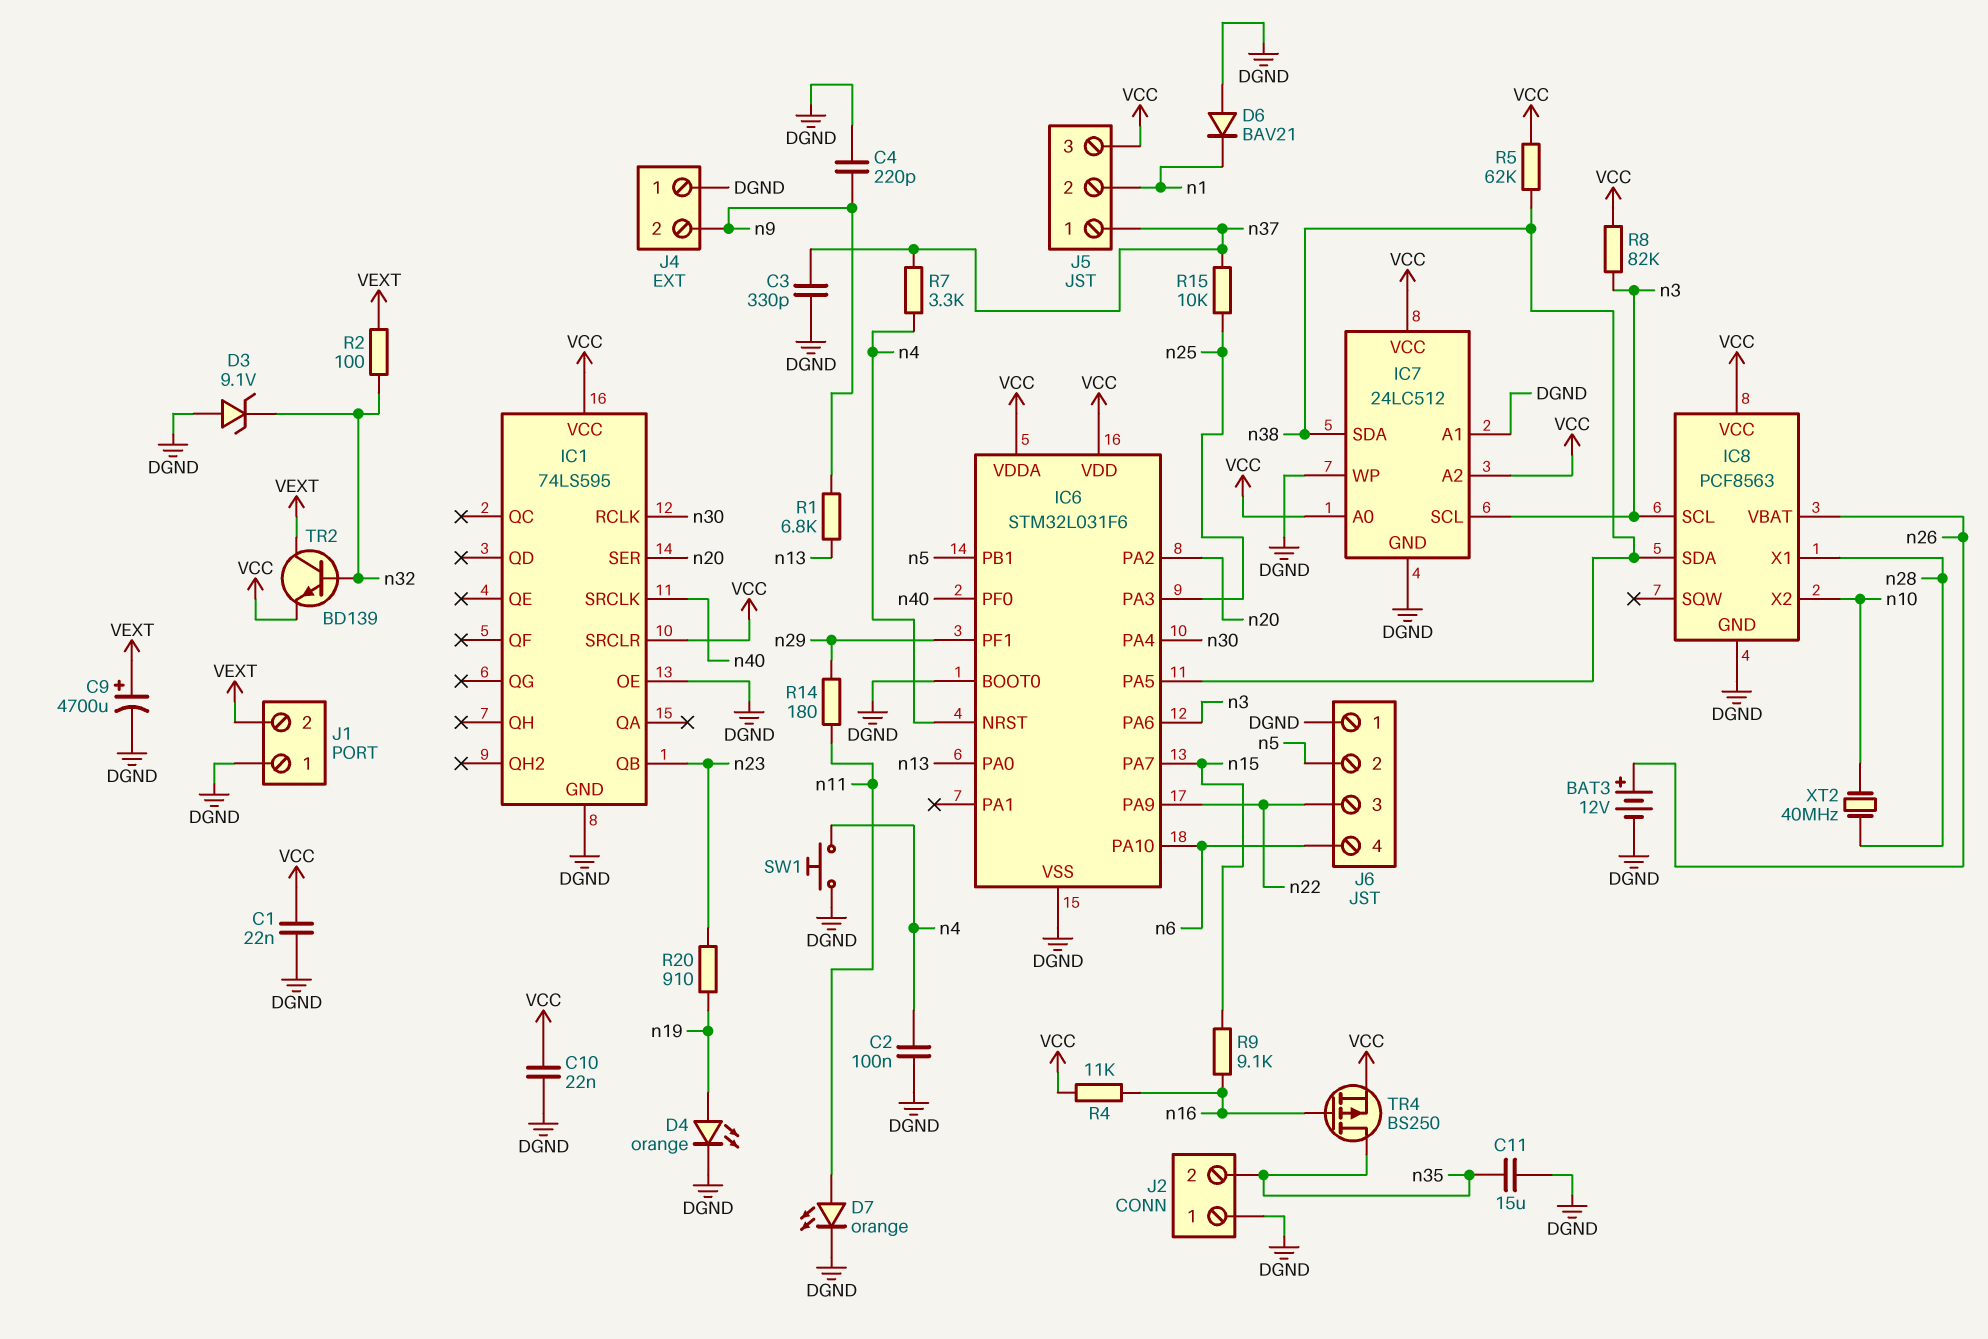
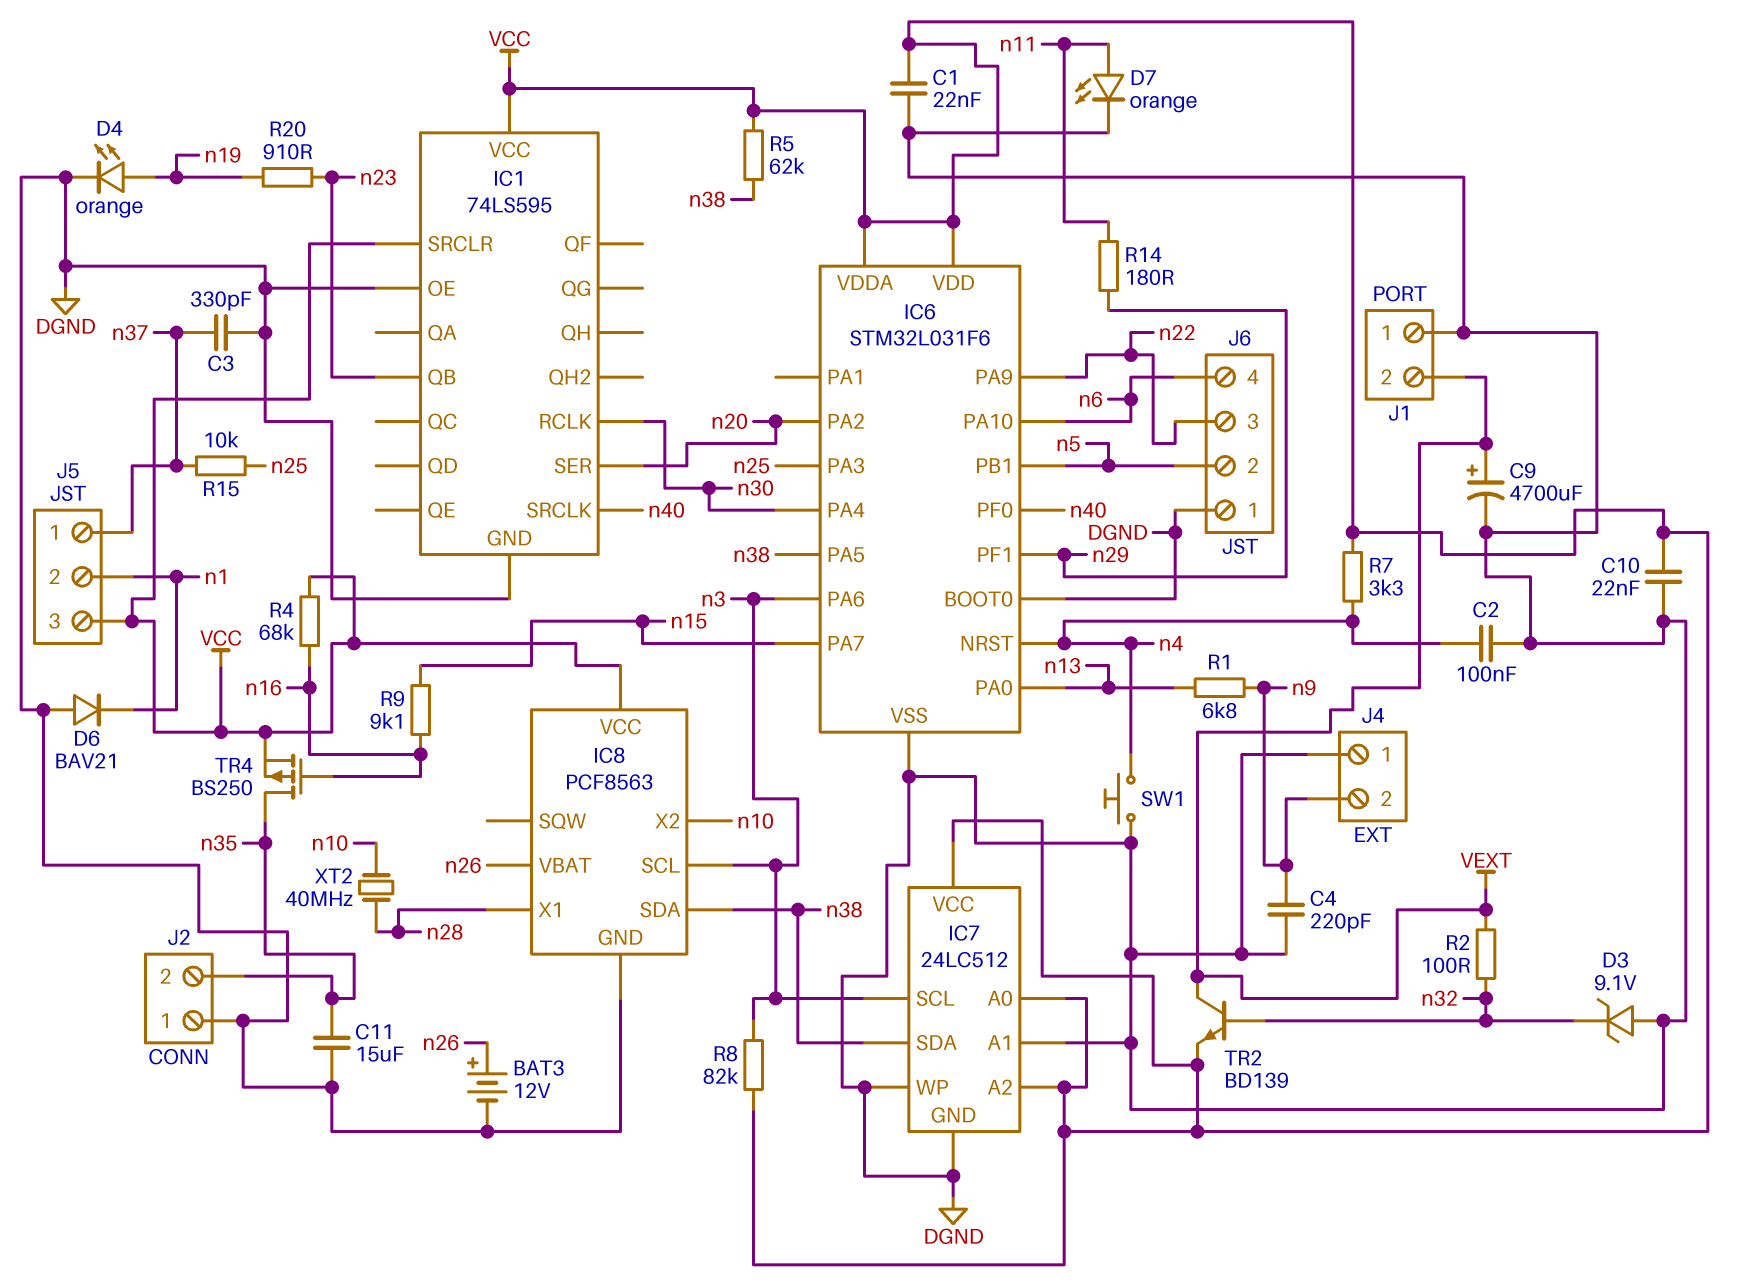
R4: 11k (VCC, n16) -> 68k (VCC, n16)
R7: 3.3k (n4, n37) -> 3.3k (VCC, n4)

